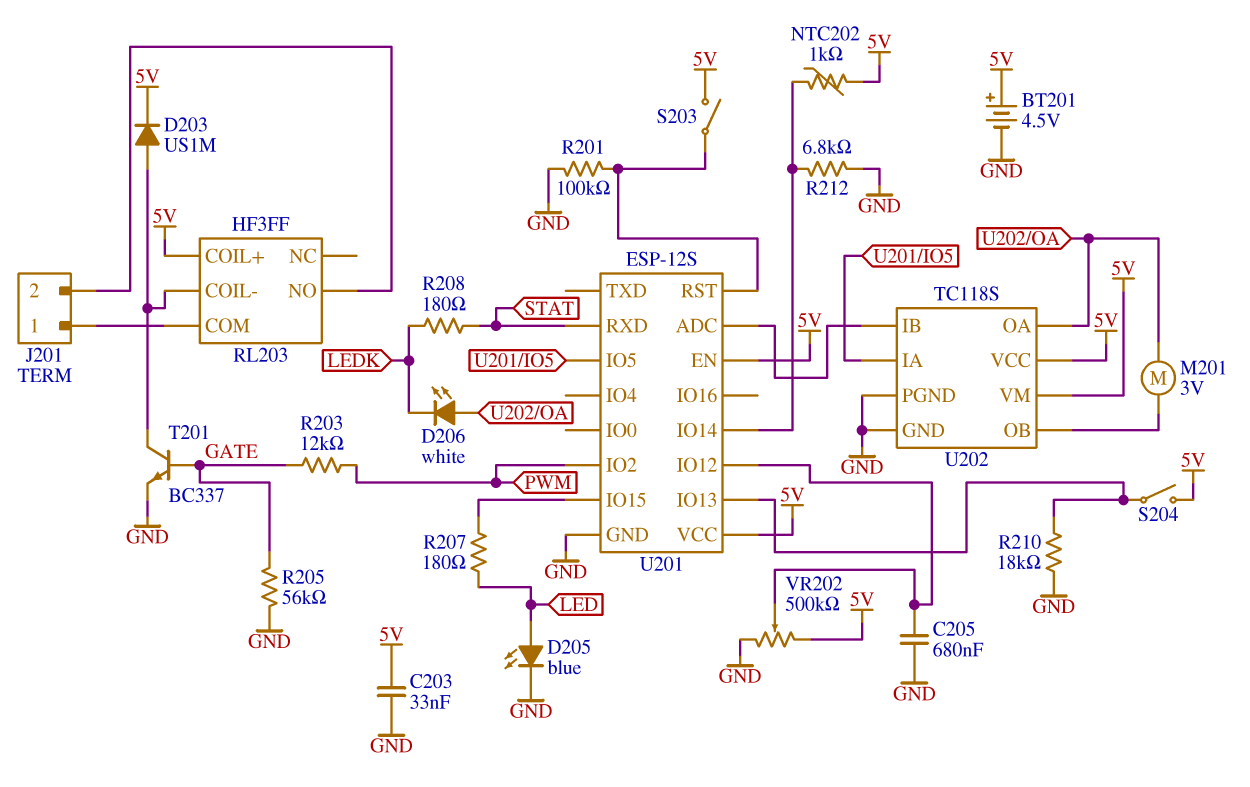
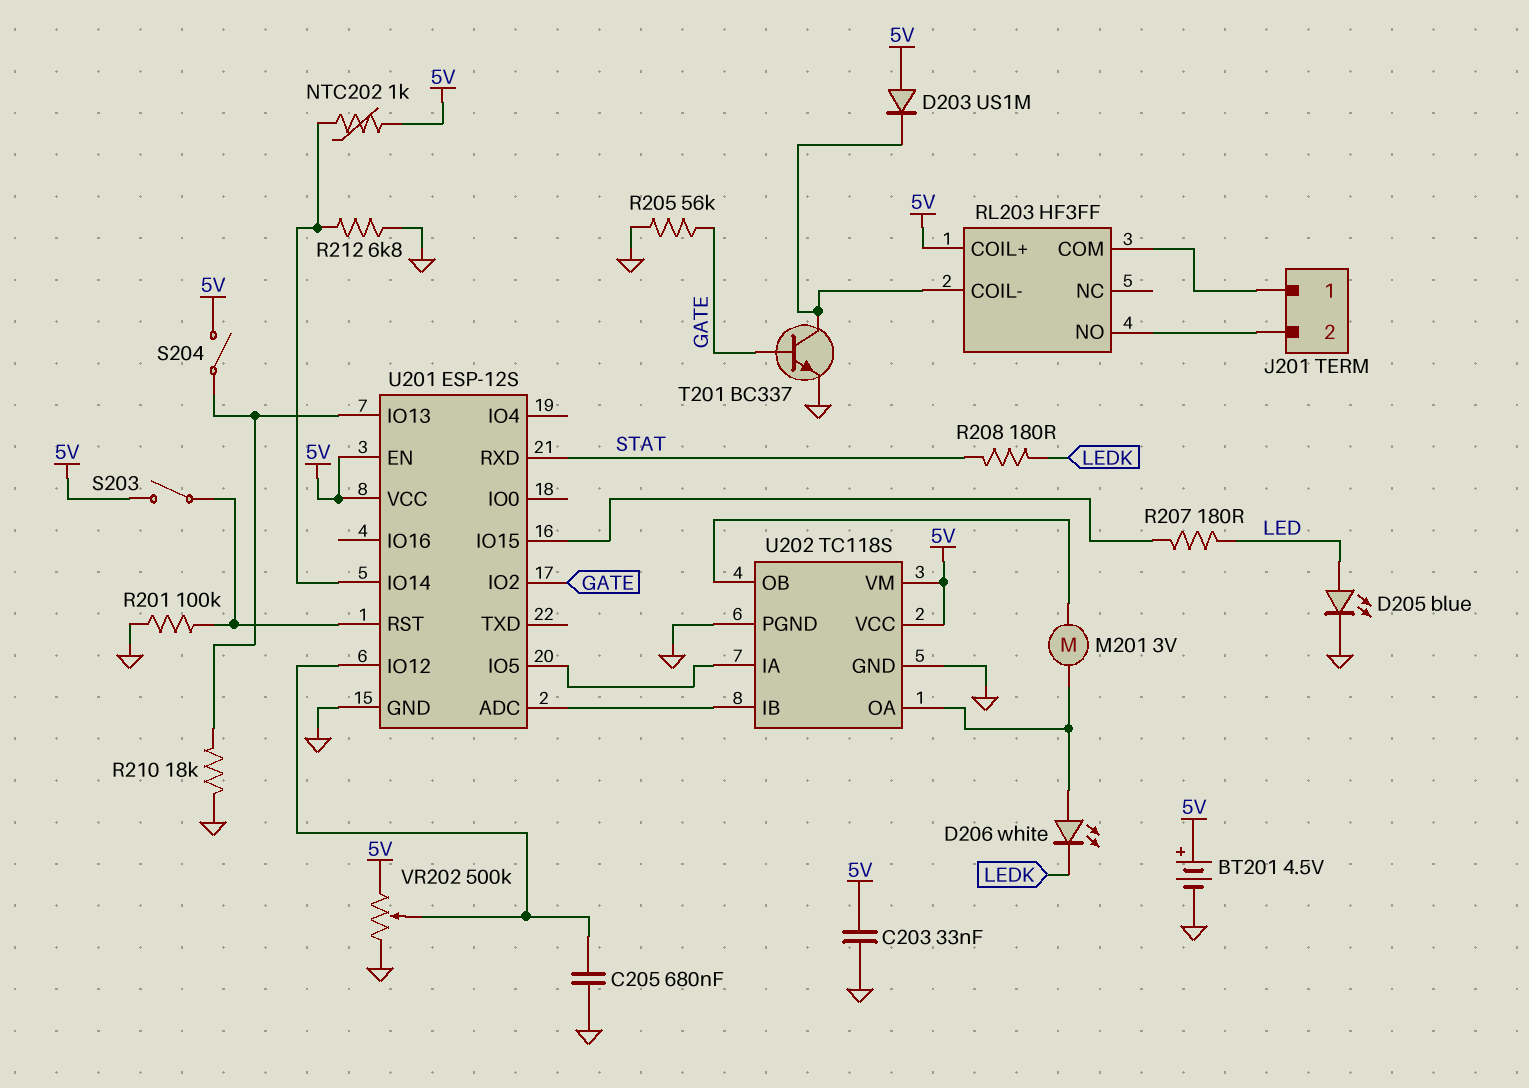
D203: diode US1M (A RL203/COIL-, K 5V) -> diode US1M (A 5V, K RL203/COIL-)
R203: 12k (GATE, PWM) -> none
U201 pin IO2: PWM -> GATE

